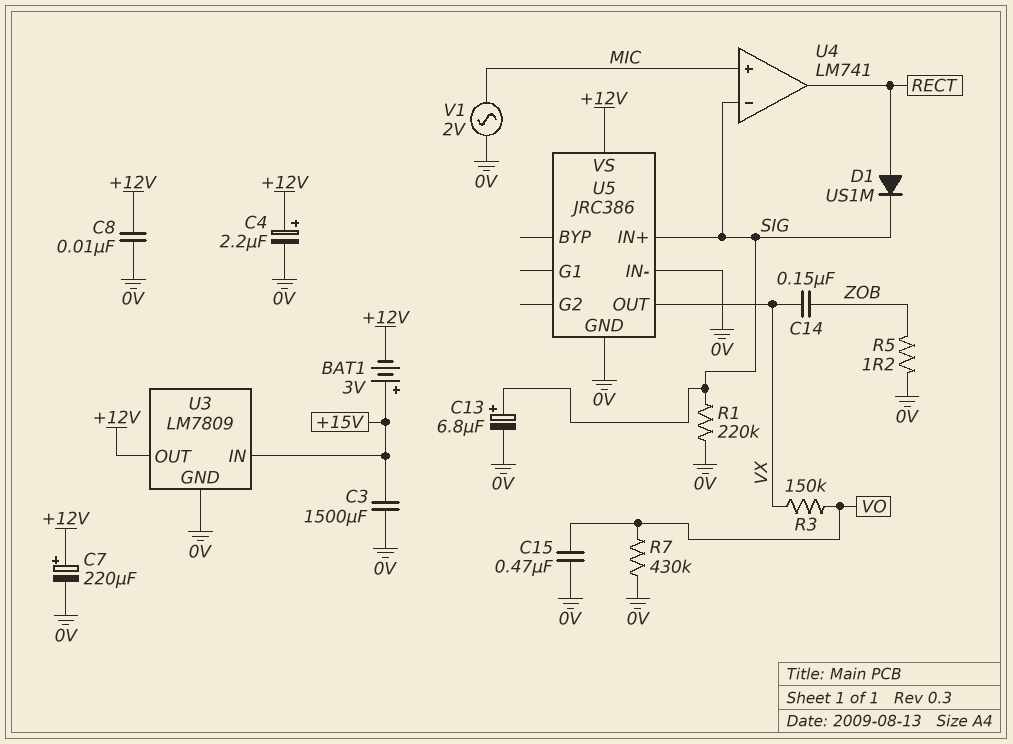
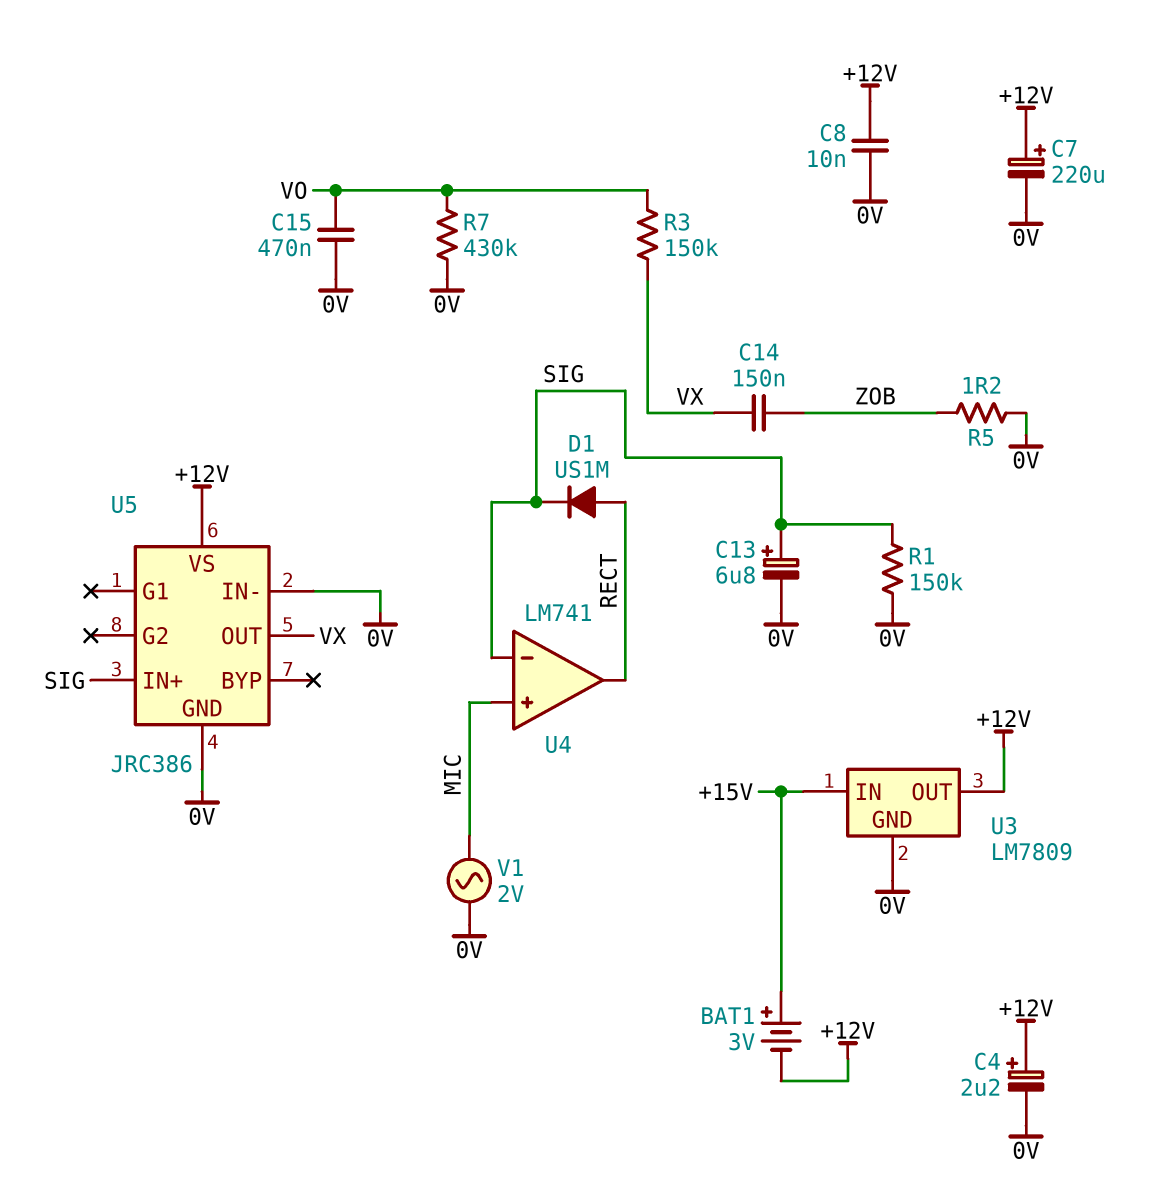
C3: 1500uF (+15V, 0V) -> none
R1: 220k (0V, SIG) -> 150k (0V, SIG)

